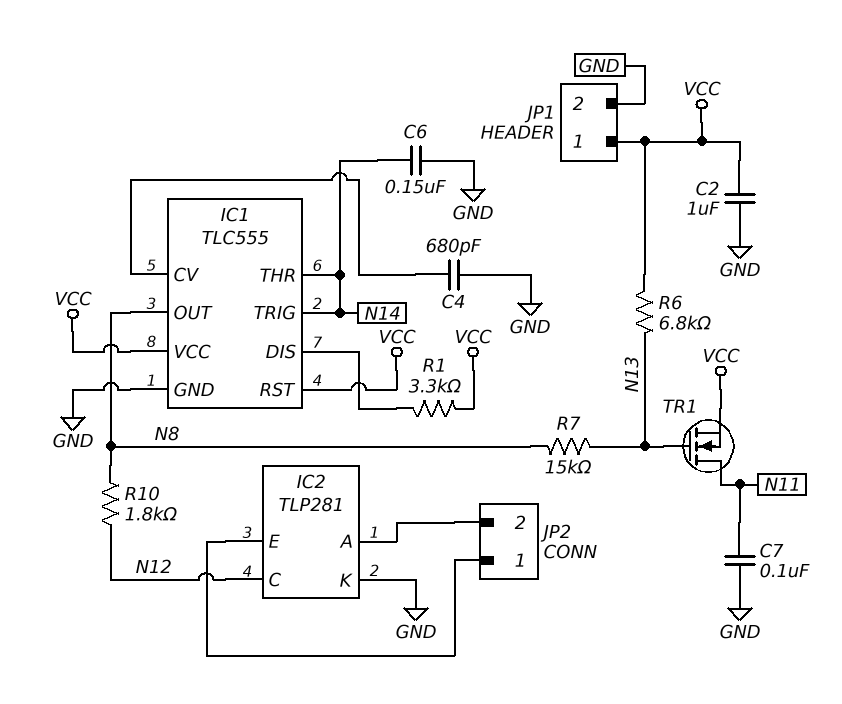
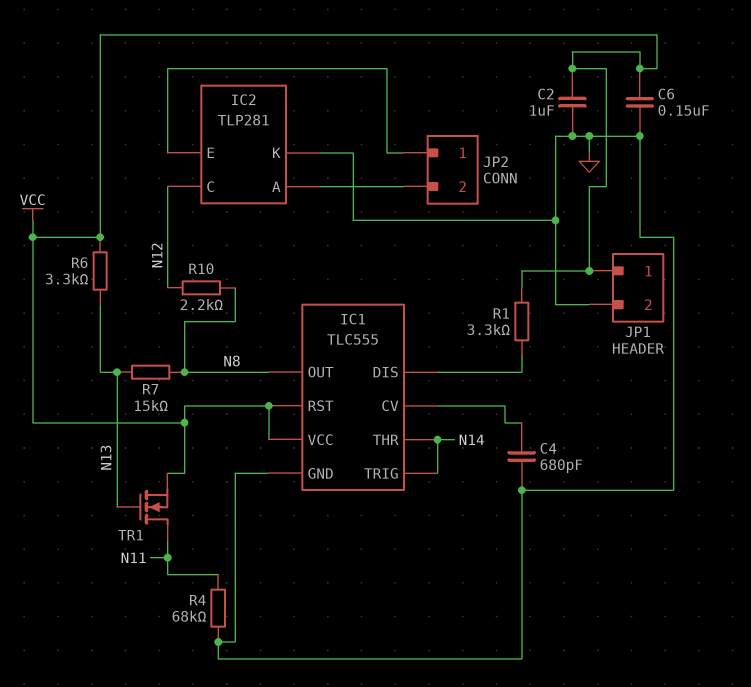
C6: 150nF (GND, N14) -> 150nF (GND, VCC)
C7: 100nF (GND, N11) -> none
R4: none -> 68k (GND, N11)
R6: 6.8k (N13, VCC) -> 3.3k (N13, VCC)
R10: 1.8k (N8, N12) -> 2.2k (N8, N12)

